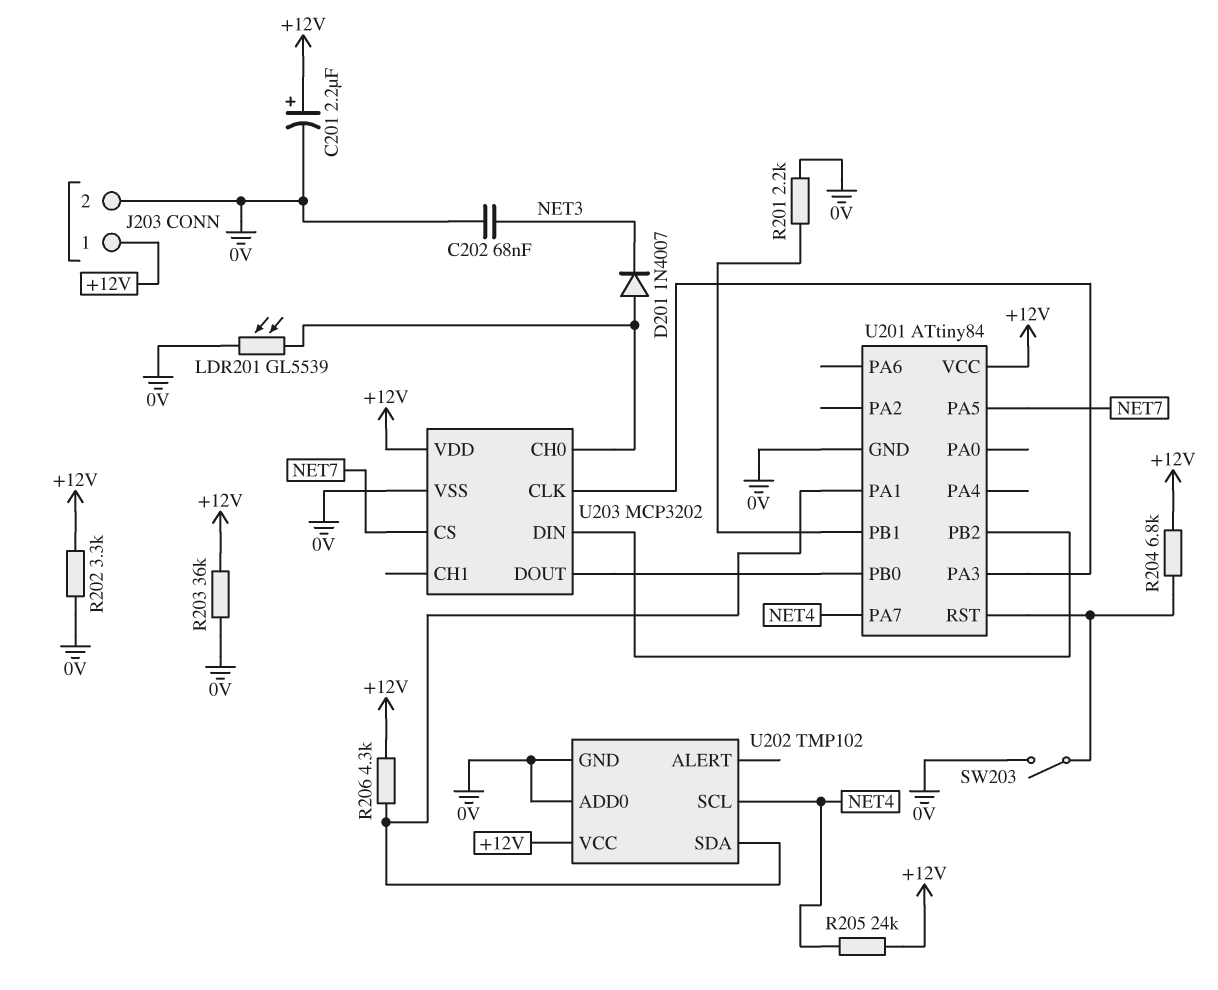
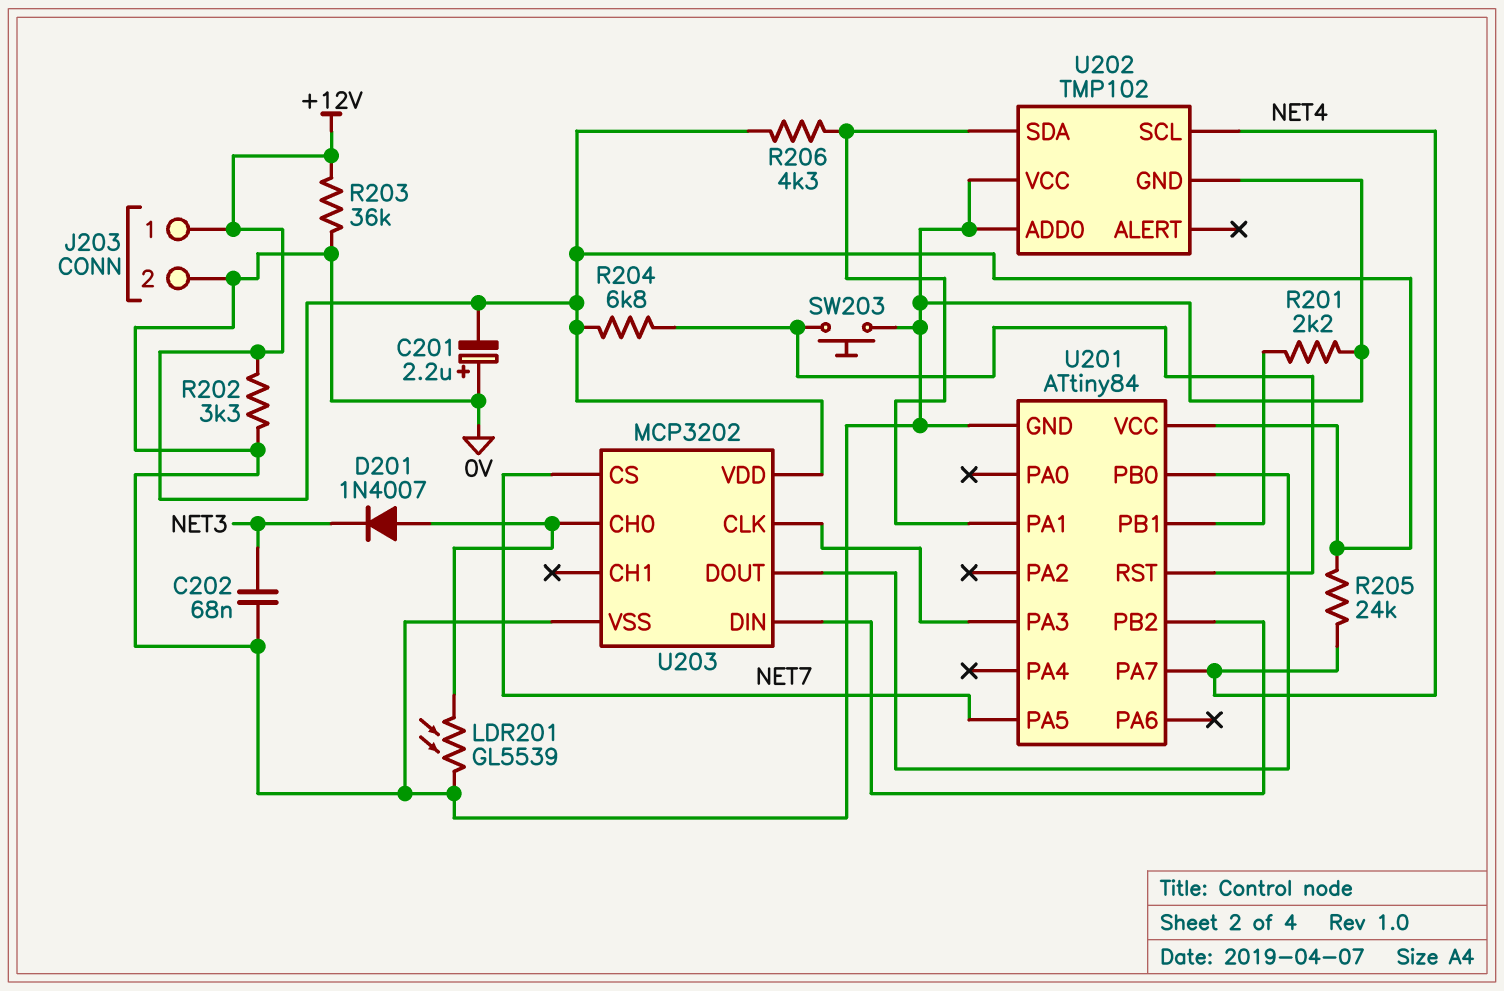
C201: 2.2uF (plus +12V, minus 0V) -> 2.2uF (plus 0V, minus +12V)
SW203: switch (0V, U201/RST) -> button (0V, U201/RST)
U202 pin VCC: +12V -> 0V

